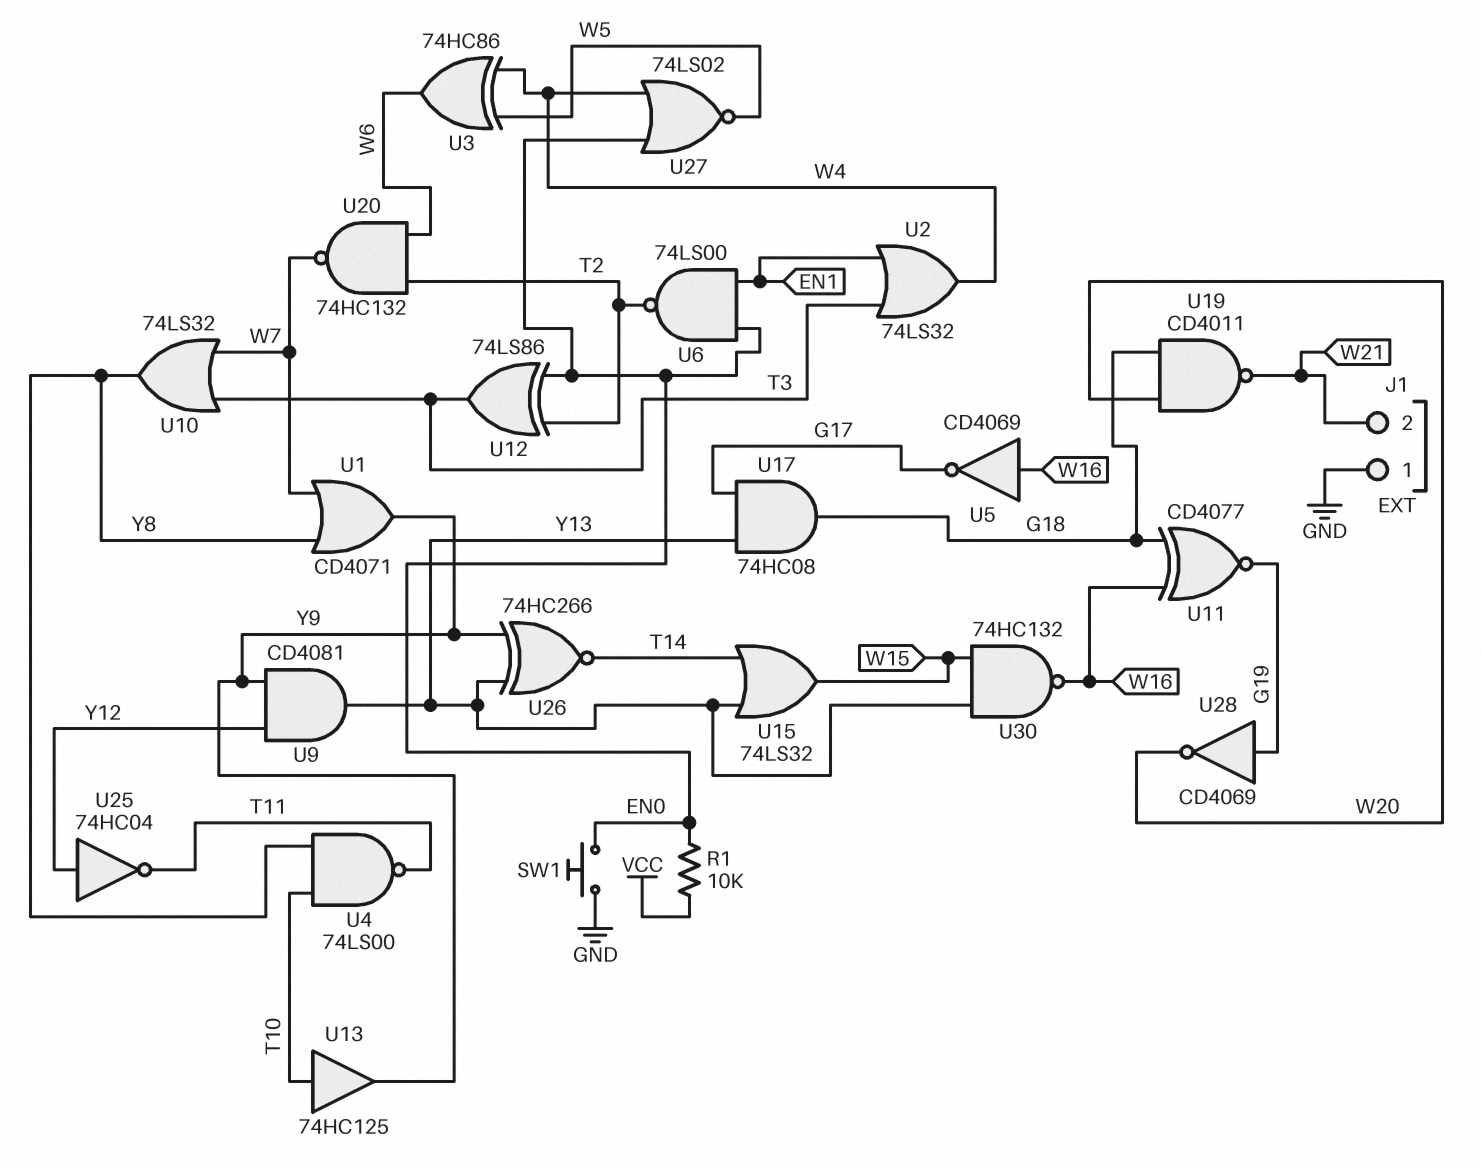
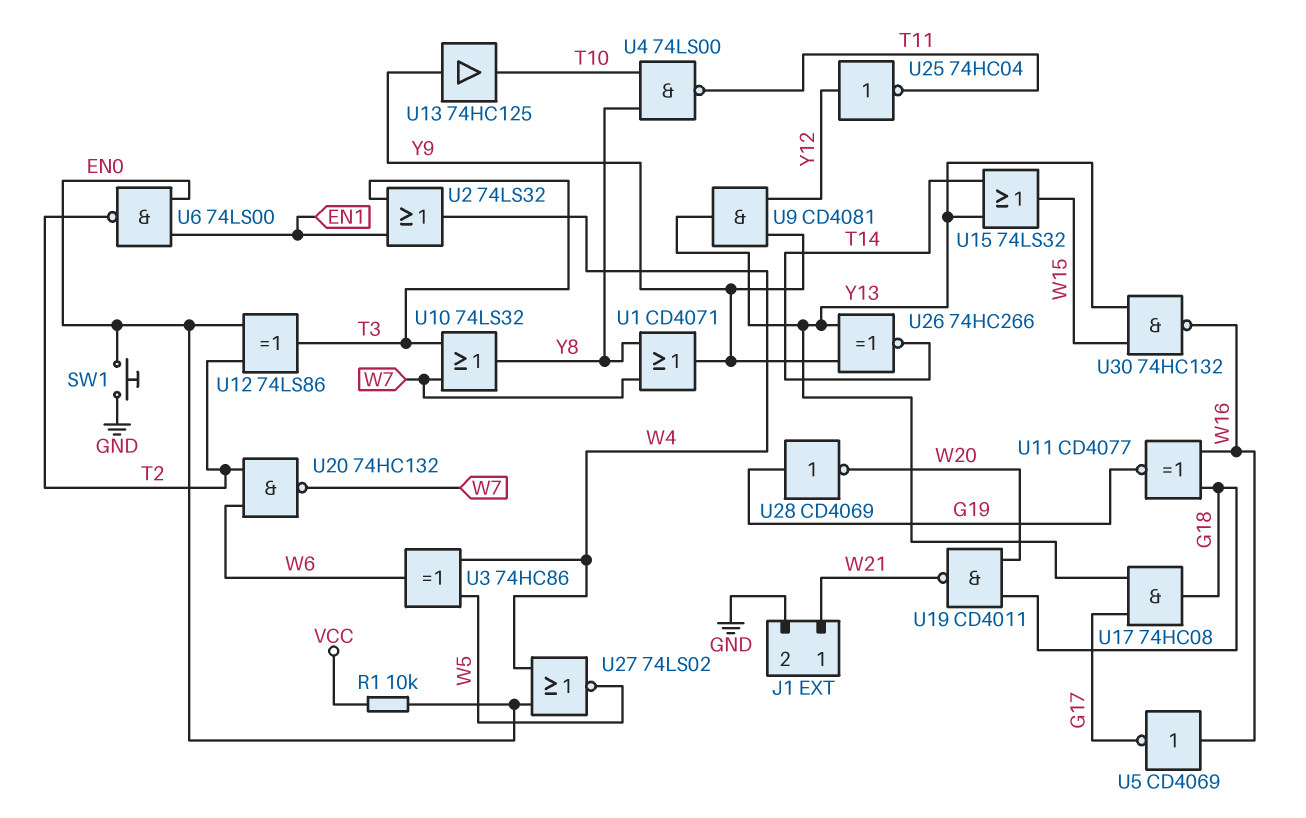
J1 pin 1: GND -> W21
J1 pin 2: W21 -> GND
U13: buffer 74HC125 (in T10, out Y9) -> buffer 74HC125 (in Y9, out T10)

